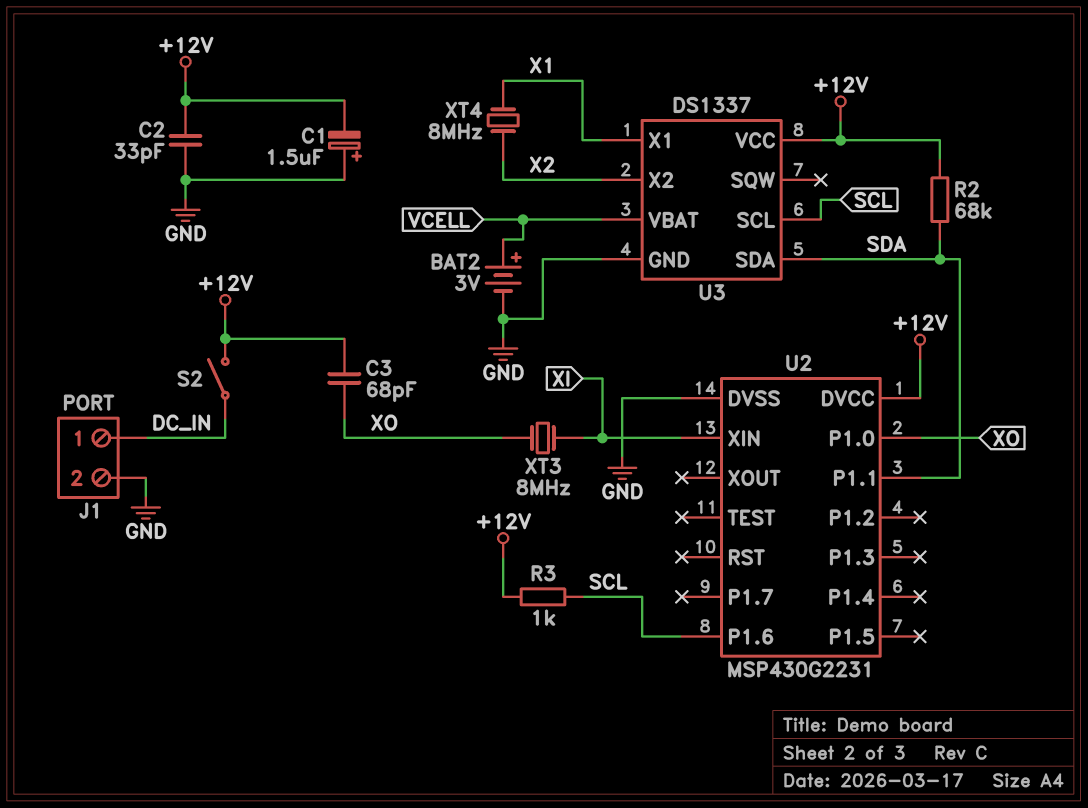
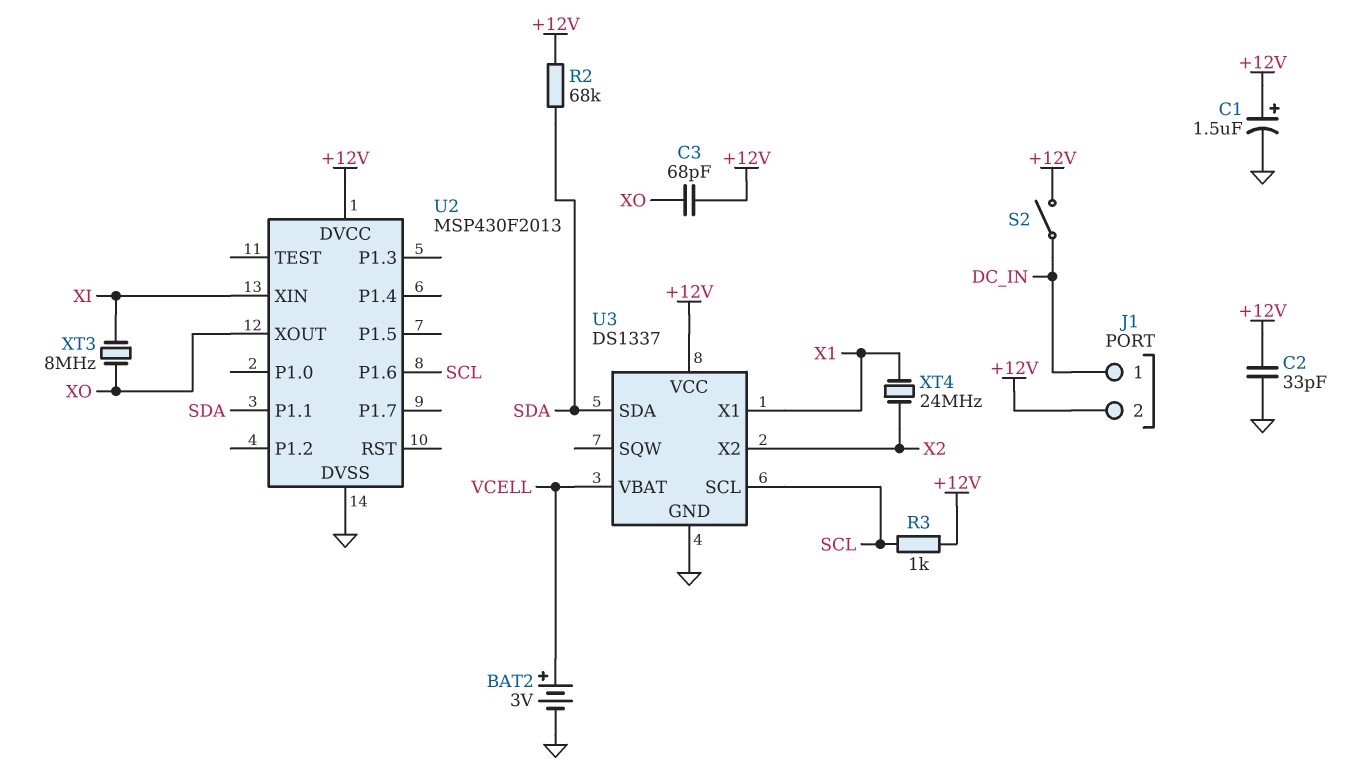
C1: 1.5uF (plus GND, minus +12V) -> 1.5uF (plus +12V, minus GND)
J1 pin 2: GND -> +12V
U2: MSP430G2231 -> MSP430F2013
U2 pin P1.0: XO -> none
U2 pin XOUT: none -> XO
XT4: 8MHz (X1, X2) -> 24MHz (X1, X2)

